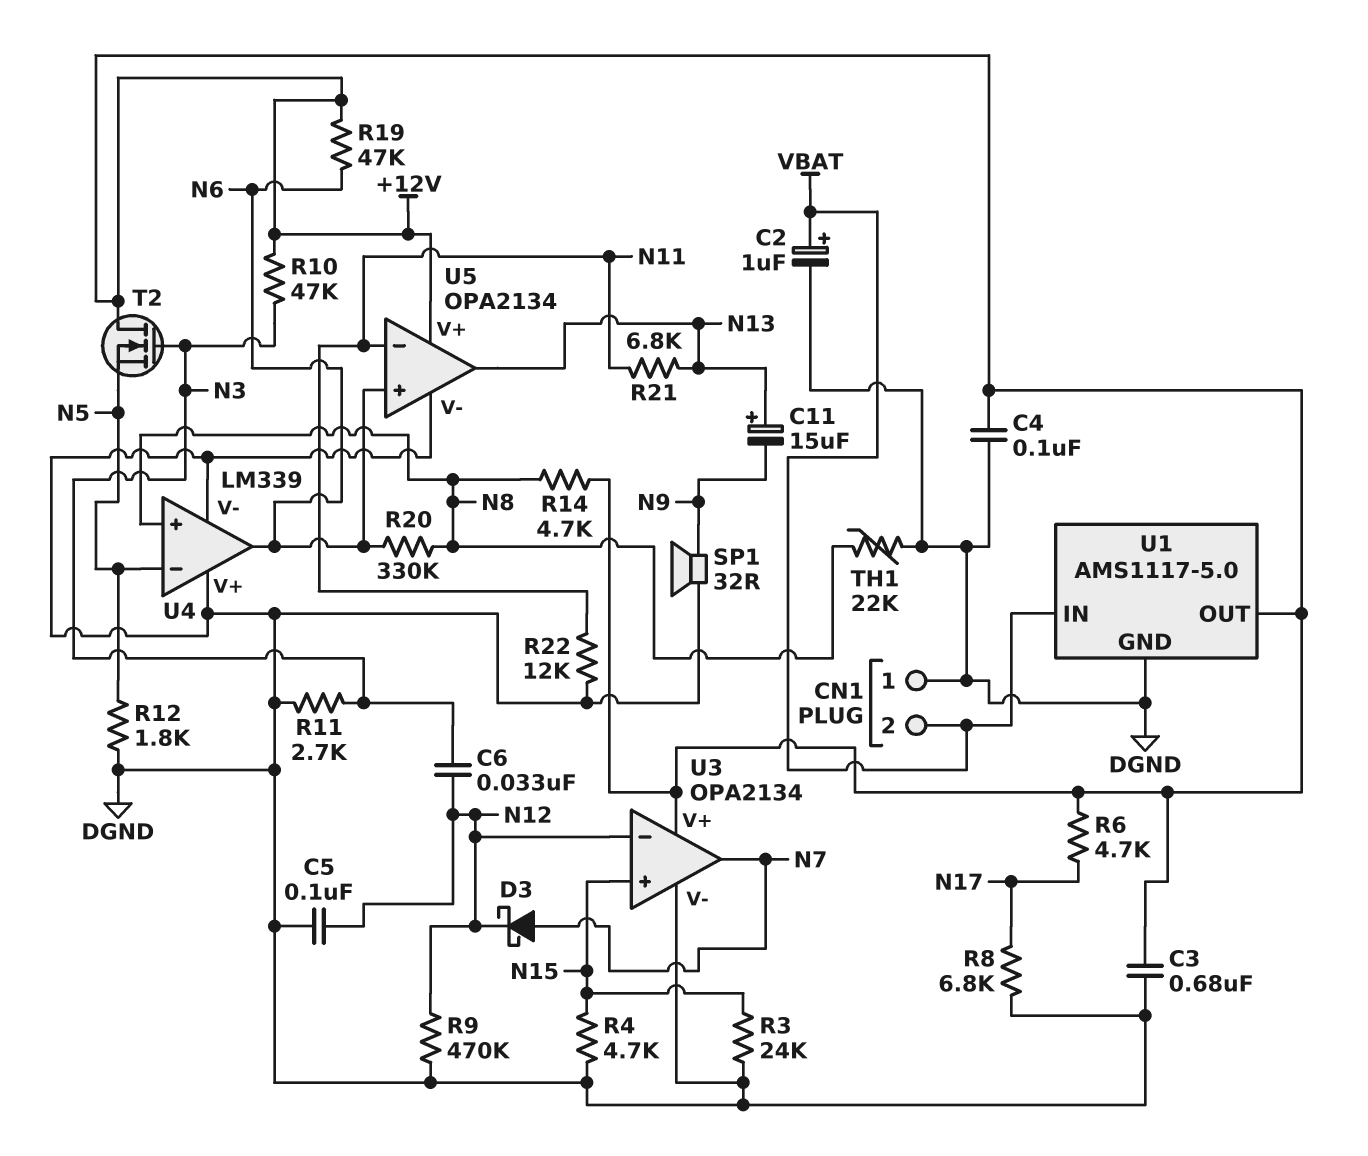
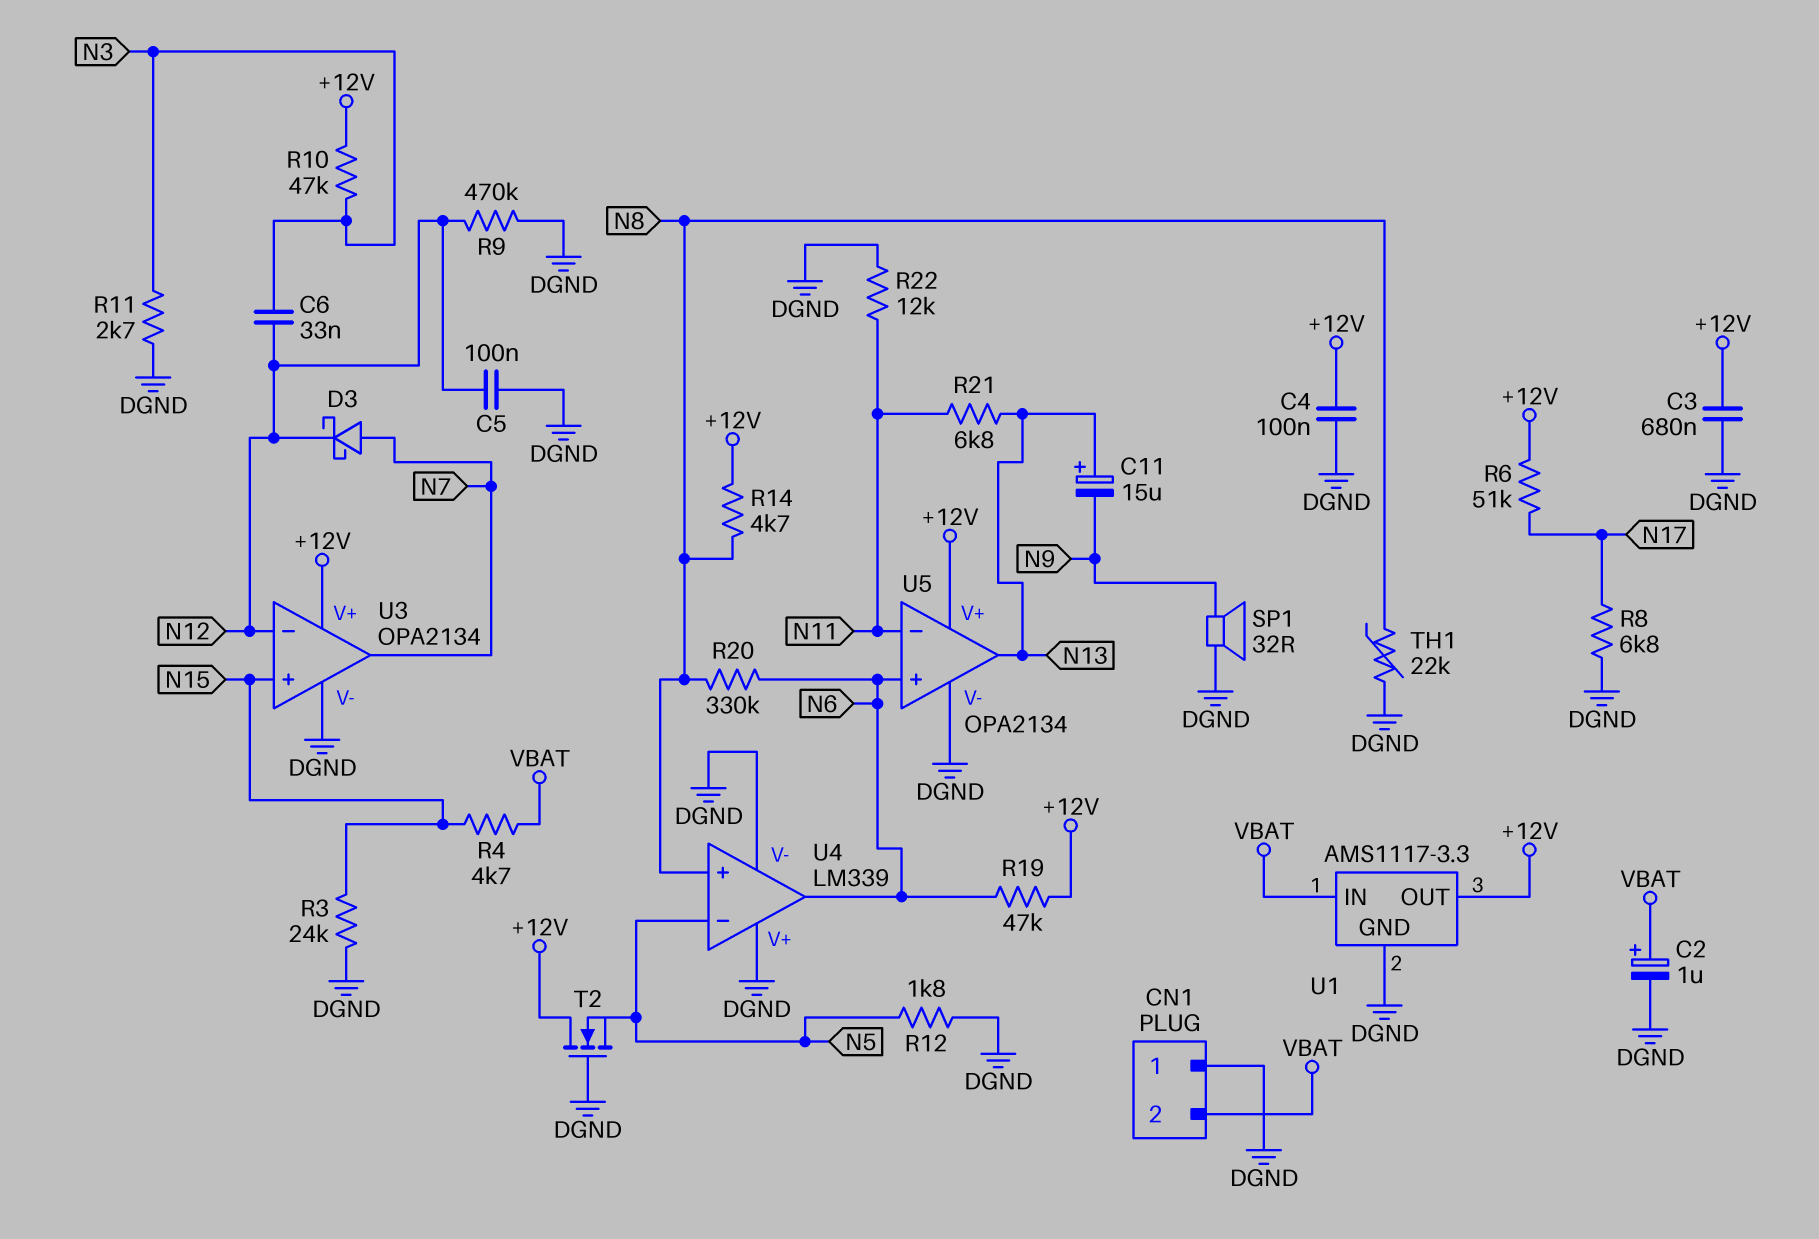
R4: 4.7k (DGND, N15) -> 4.7k (N15, VBAT)
R6: 4.7k (+12V, N17) -> 51k (+12V, N17)
T2: NMOS (G N3, D +12V, S N5) -> NMOS (G DGND, D +12V, S N5)
U1: AMS1117-5.0 -> AMS1117-3.3

